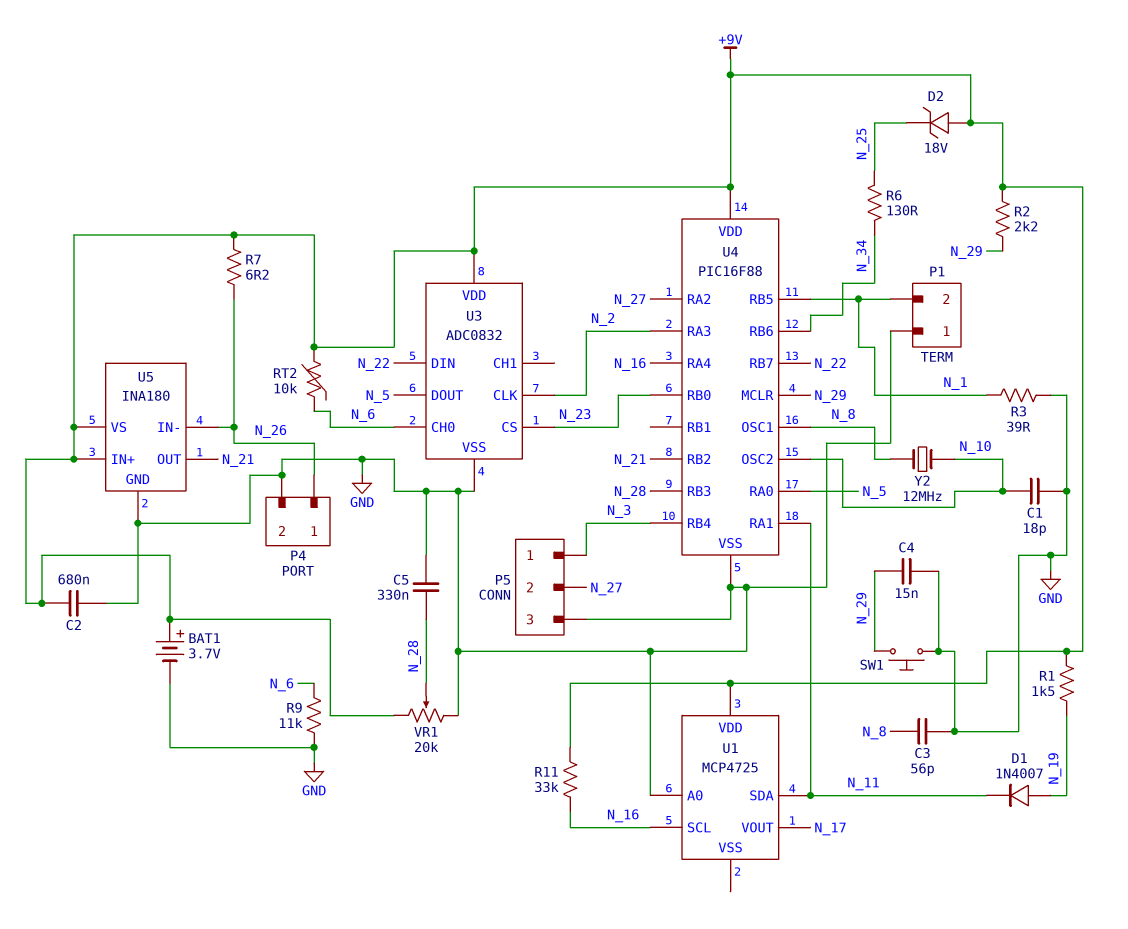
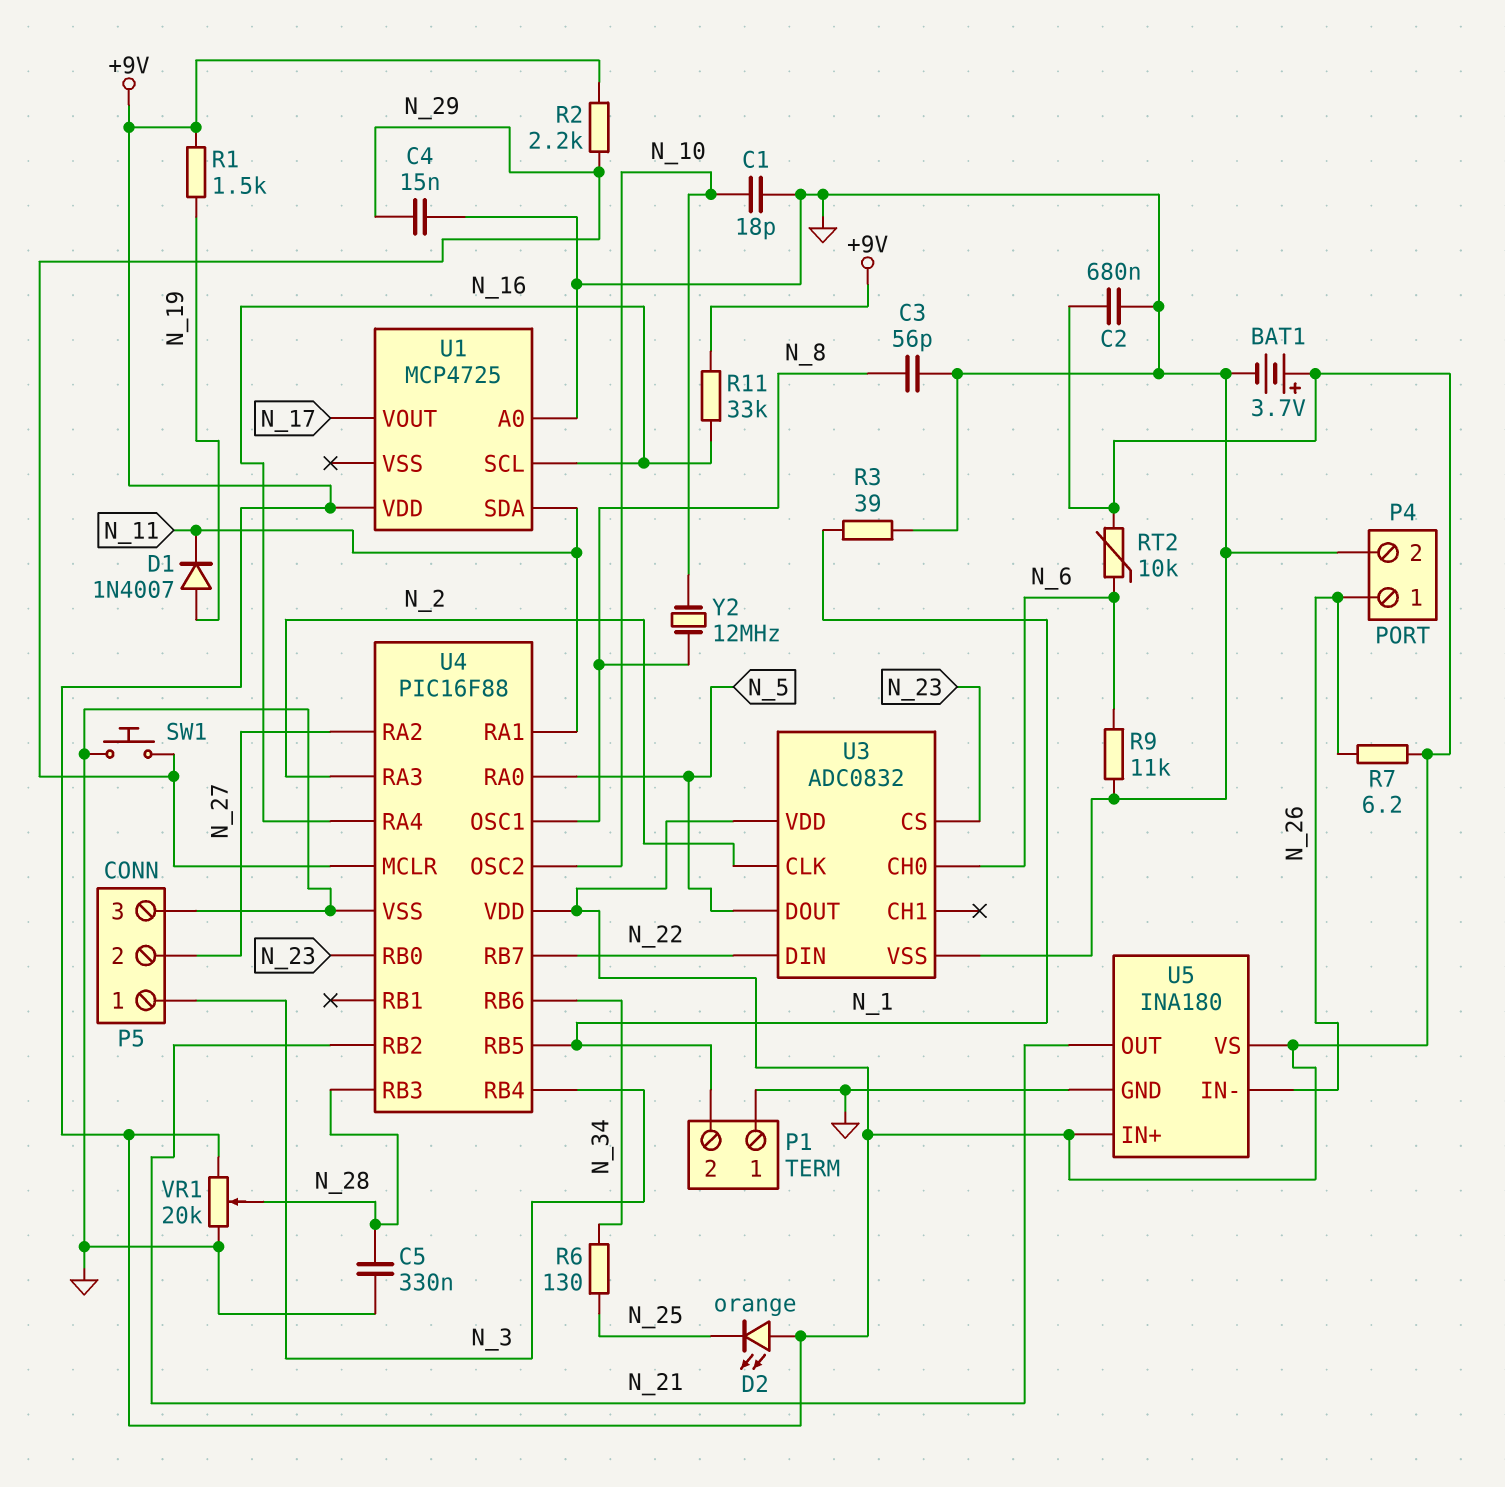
D2: zener 18V (A +9V, K N_25) -> LED orange (A +9V, K N_25)

